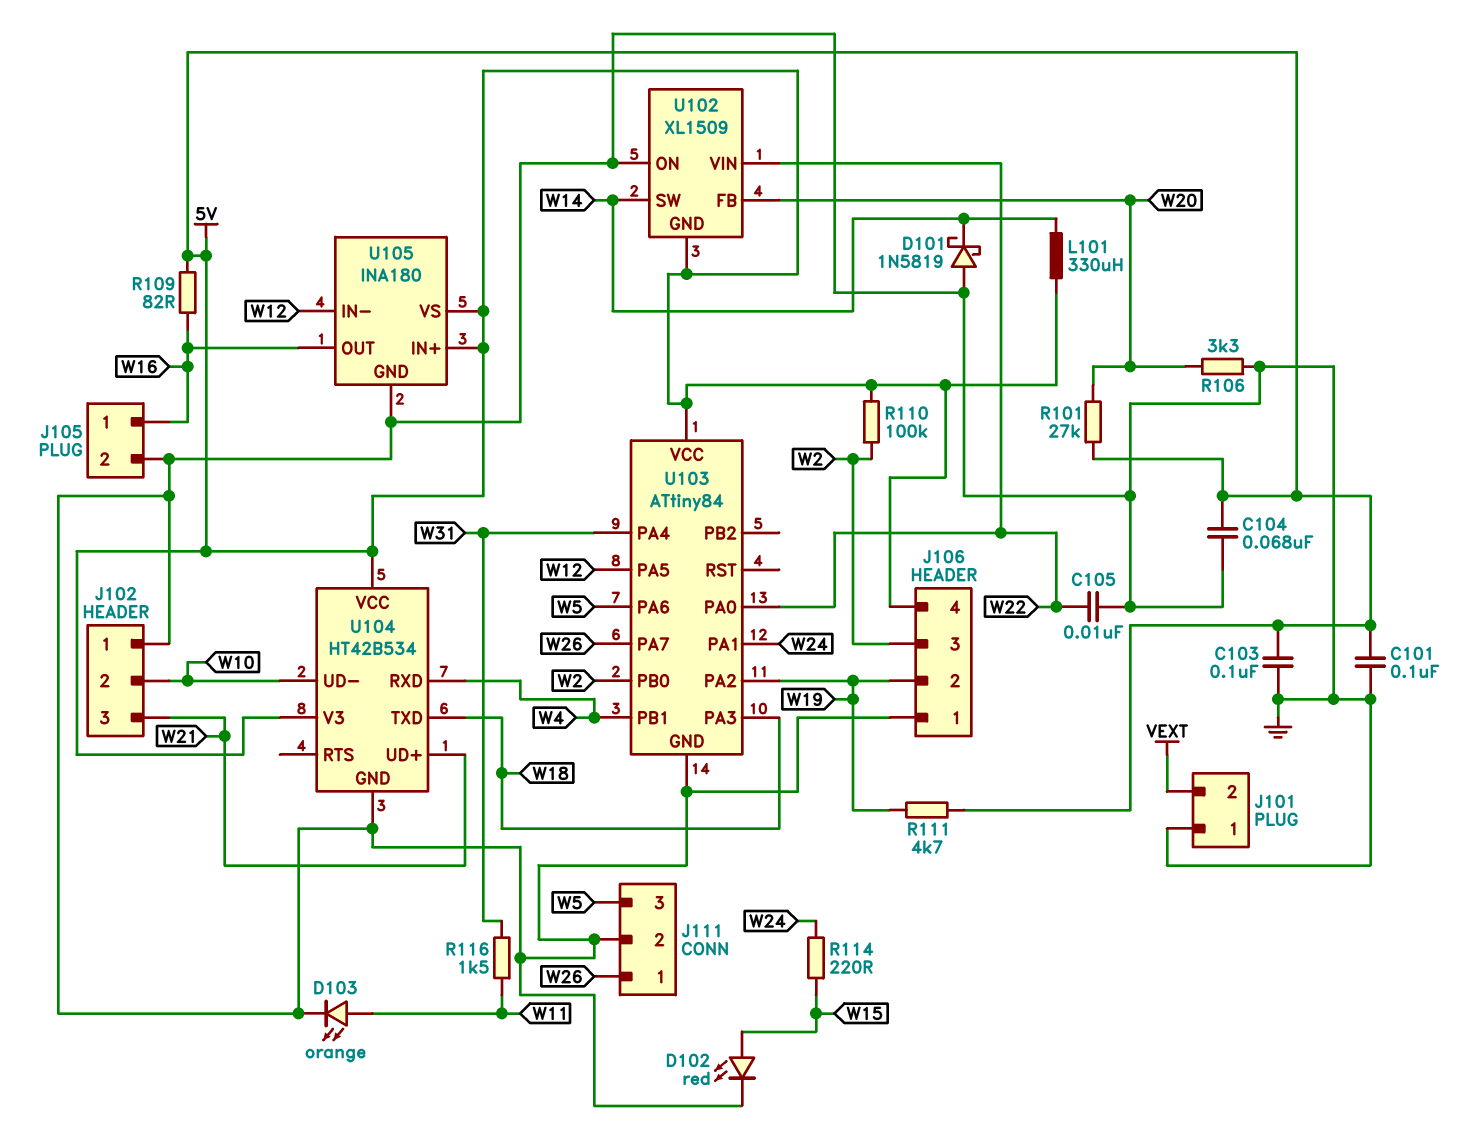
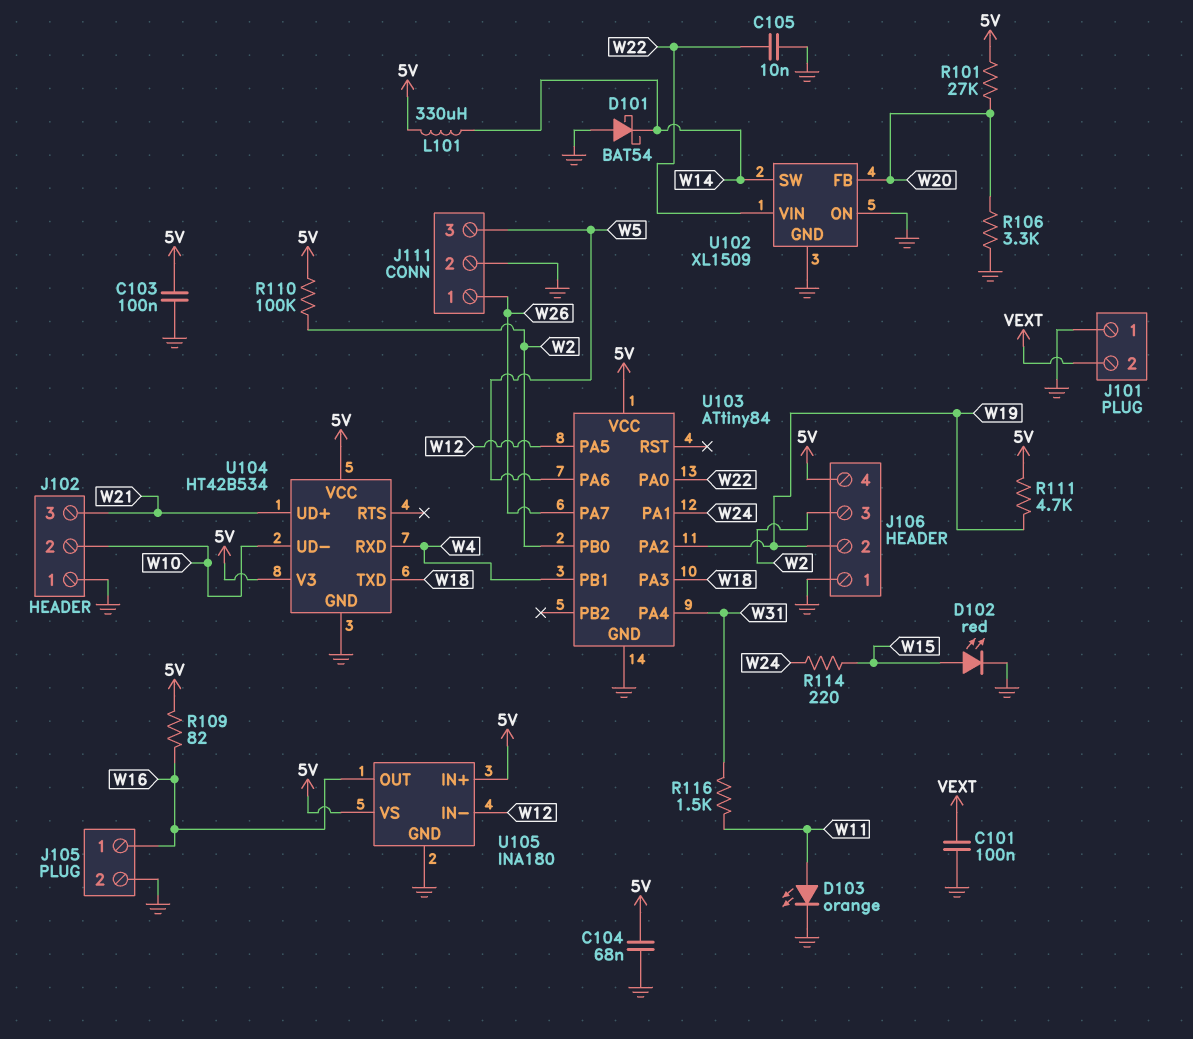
C101: 100nF (5V, GND) -> 100nF (GND, VEXT)
D101: schottky 1N5819 (A GND, K W14) -> schottky BAT54 (A GND, K W14)
U102 pin GND: 5V -> GND

